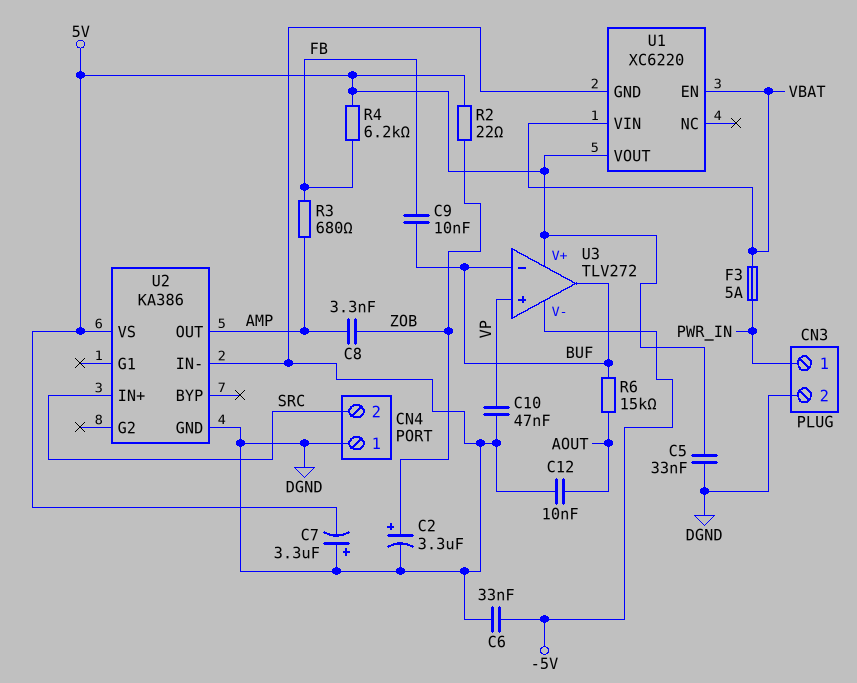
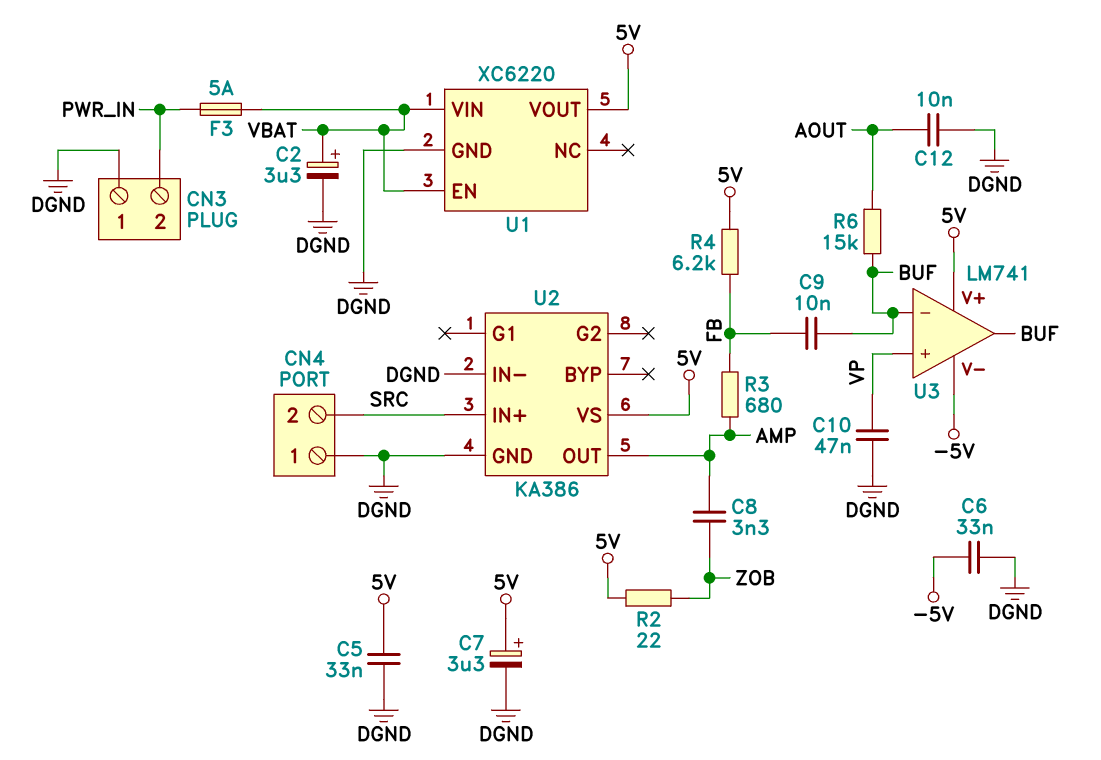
C2: 3.3uF (plus ZOB, minus DGND) -> 3.3uF (plus VBAT, minus DGND)
C7: 3.3uF (plus DGND, minus 5V) -> 3.3uF (plus 5V, minus DGND)
CN3 pin 1: PWR_IN -> DGND
CN3 pin 2: DGND -> PWR_IN
U3: TLV272 -> LM741

